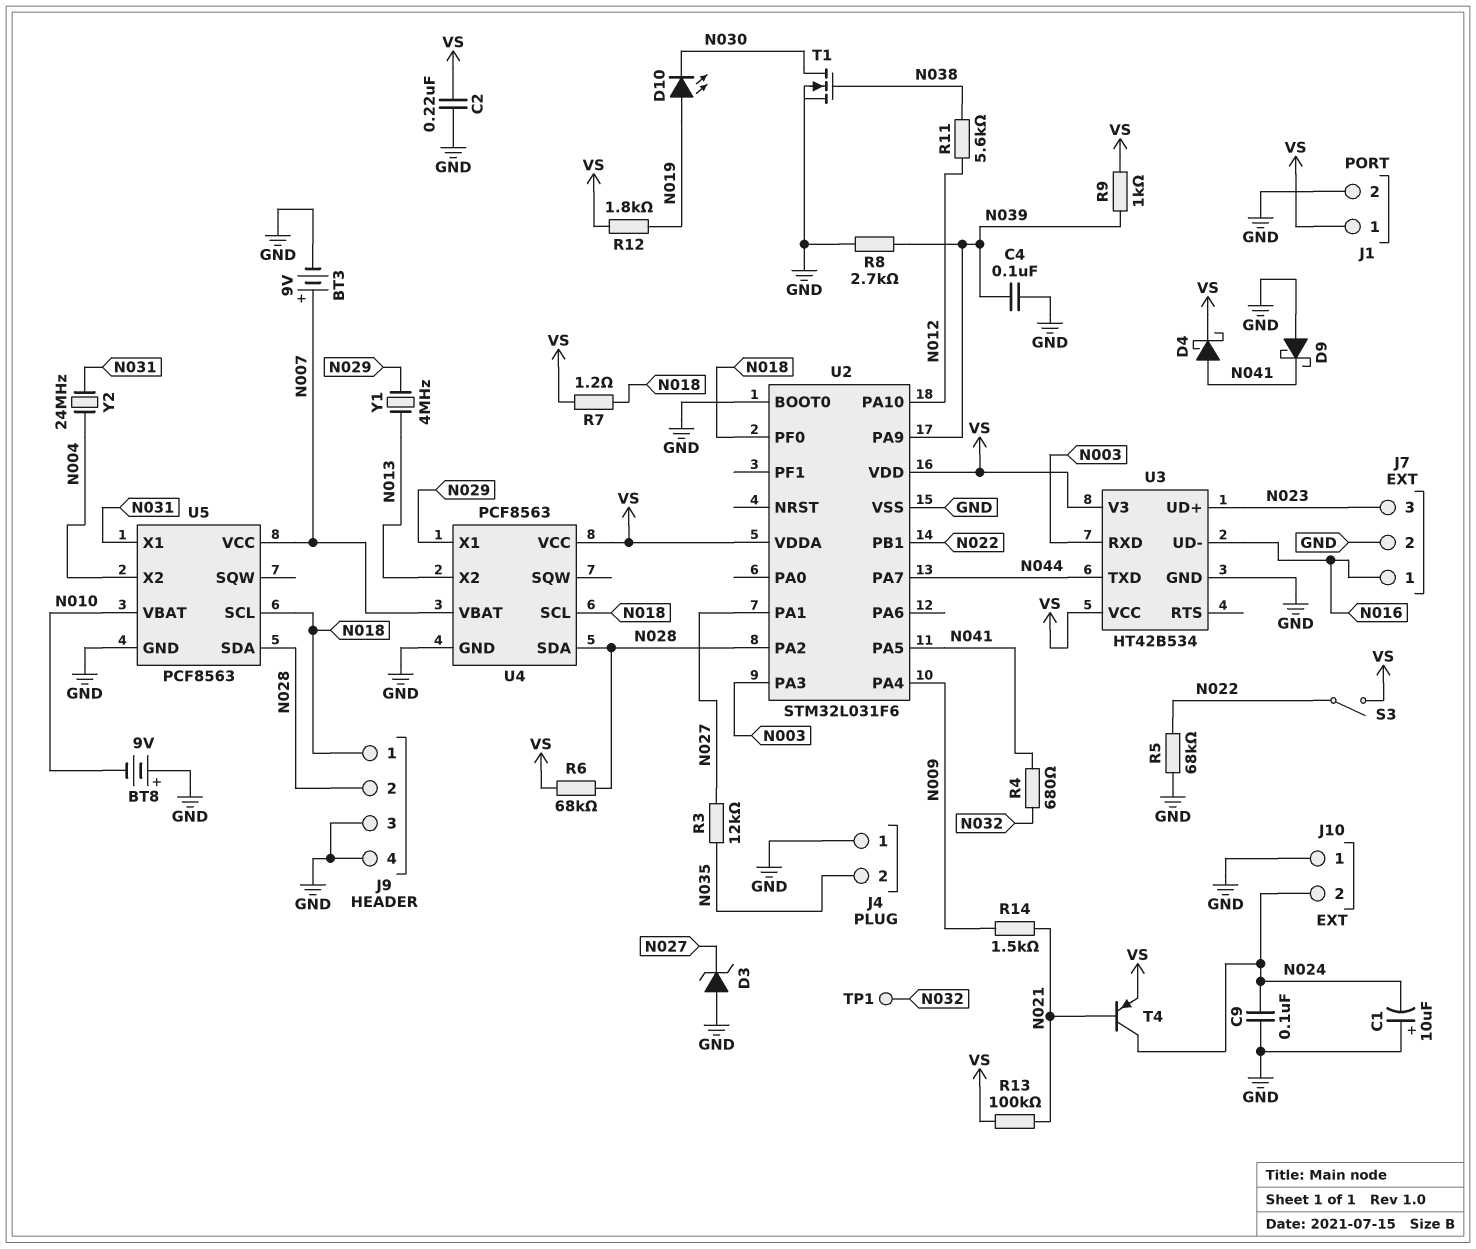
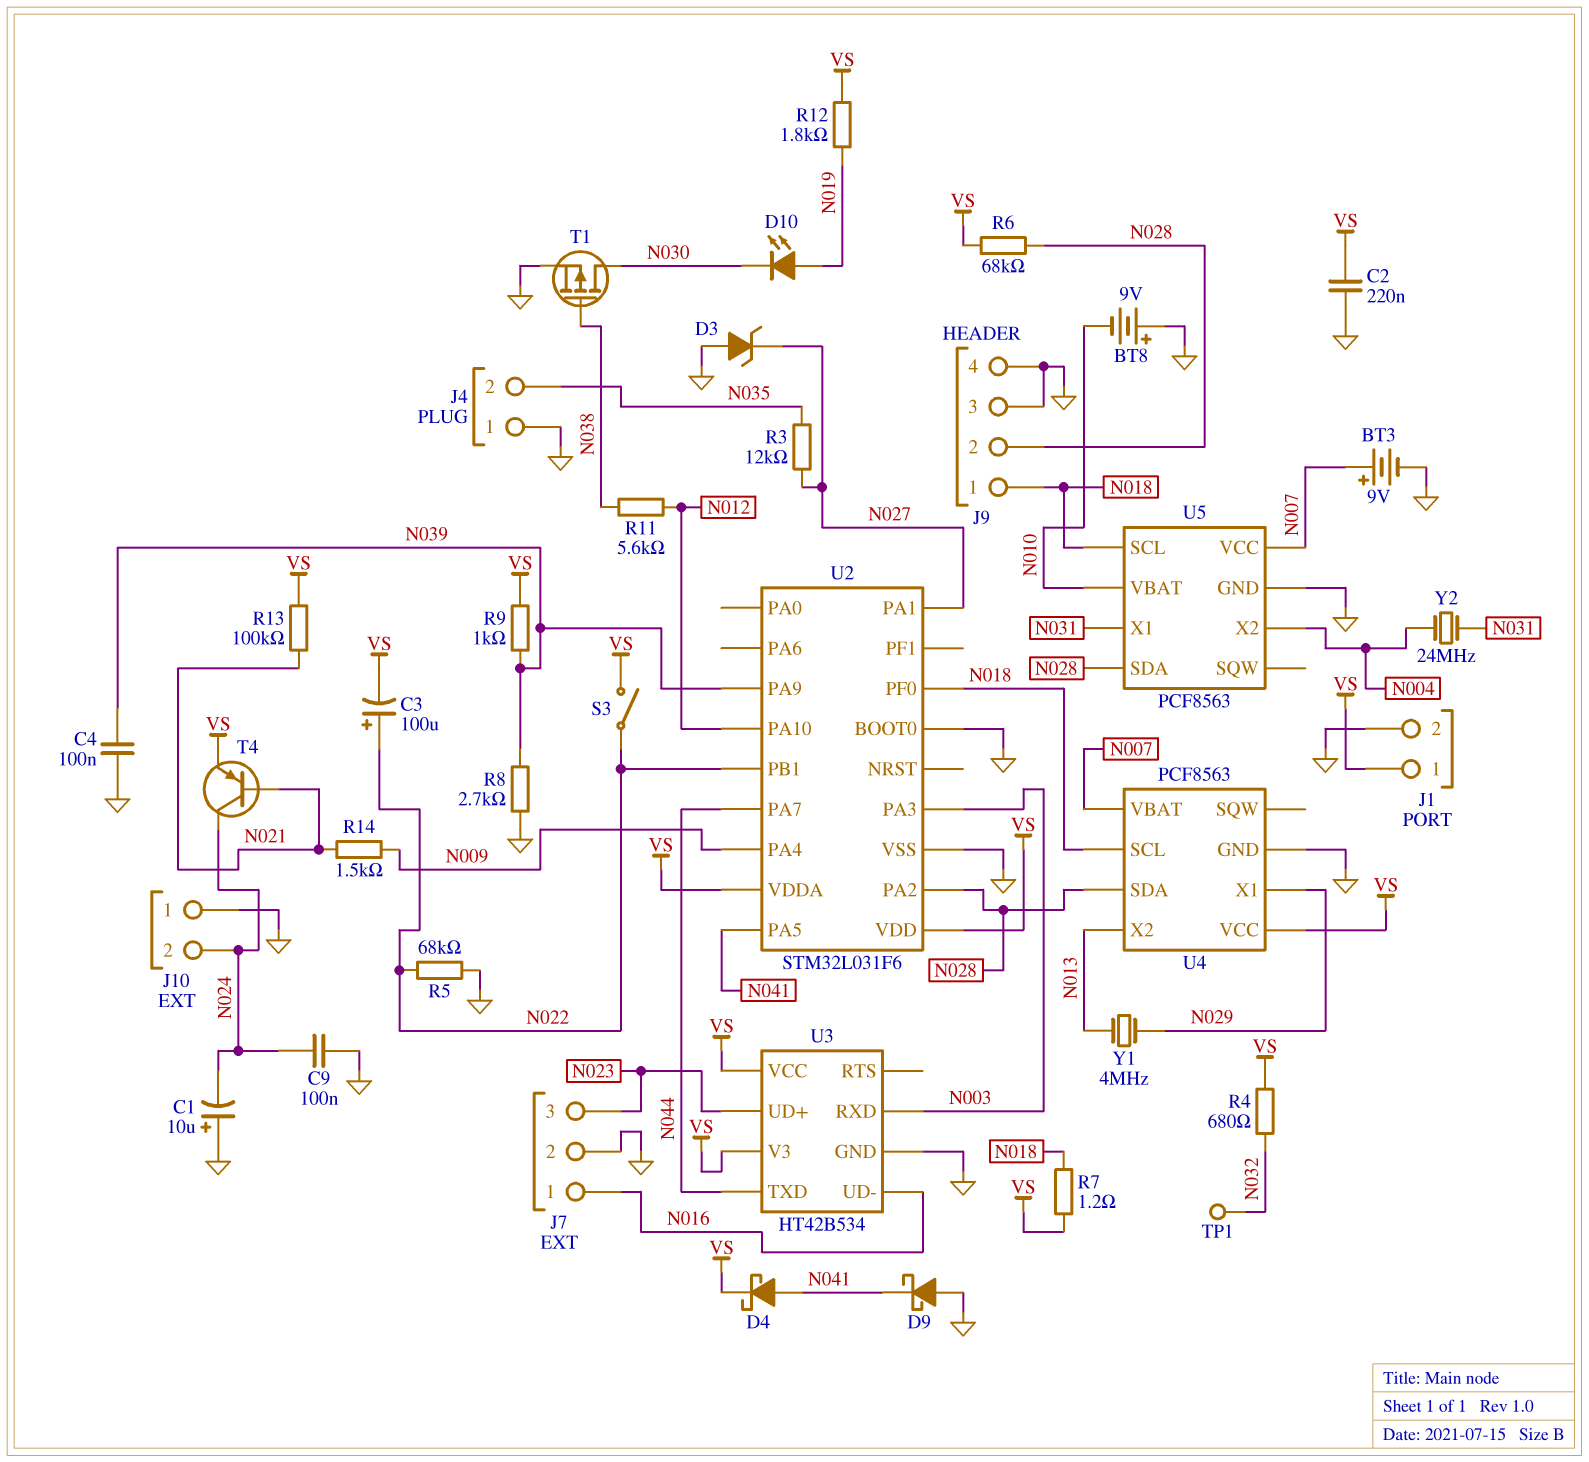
C3: none -> 100uF (plus N022, minus VS)
R4: 680 (N032, N041) -> 680 (N032, VS)
T1: NMOS (G N038, D N030, S GND) -> PMOS (G N038, D N030, S GND)

